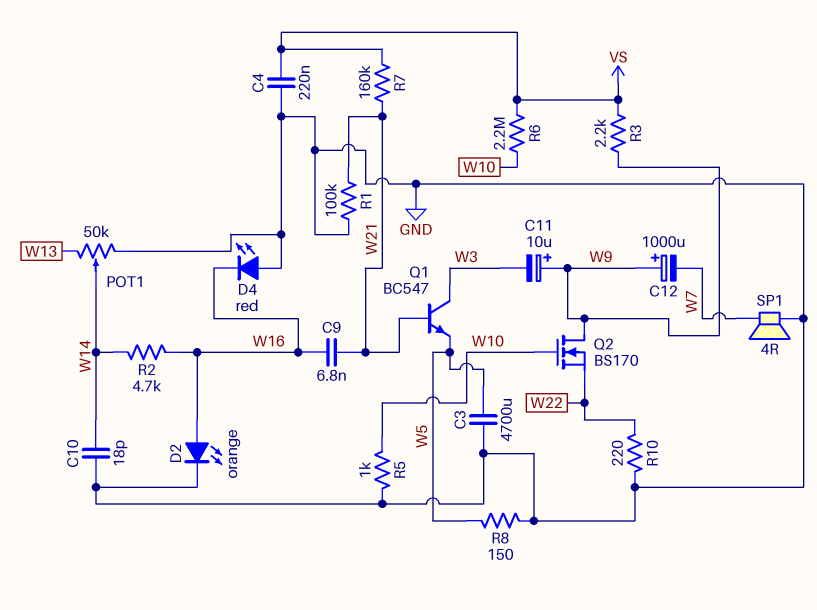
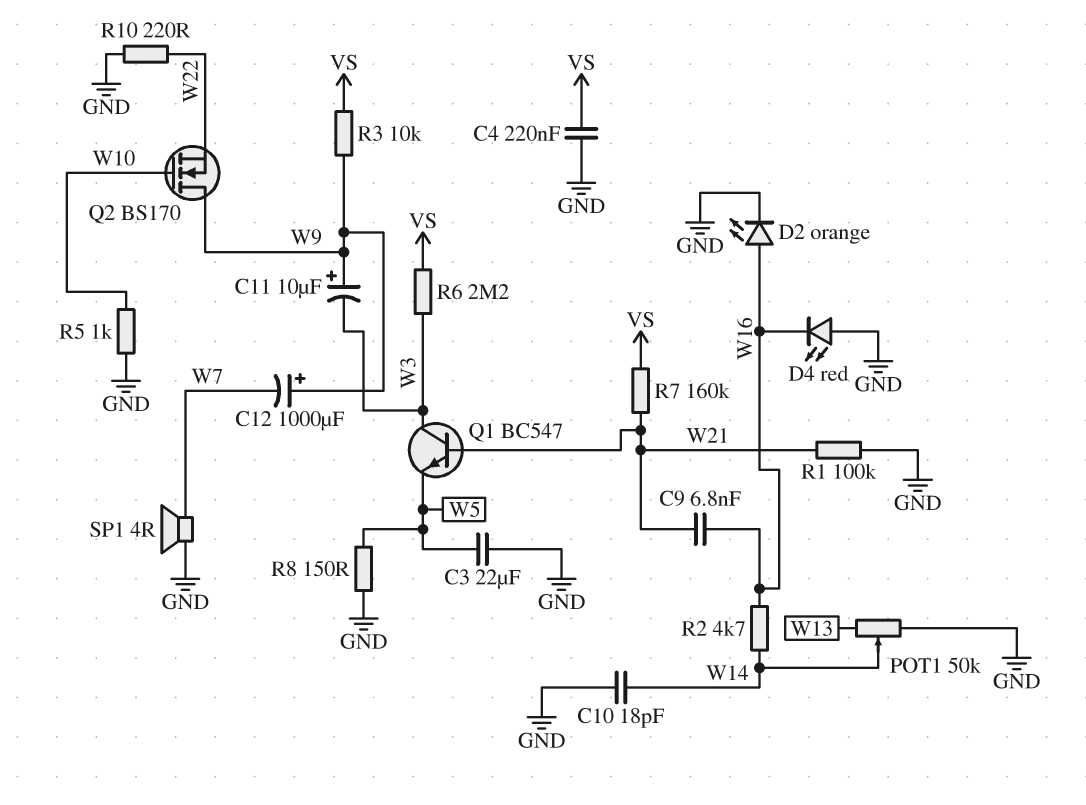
C3: 4700uF (GND, W5) -> 22uF (GND, W5)
R3: 2.2k (VS, W9) -> 10k (VS, W9)
R6: 2.2M (VS, W10) -> 2.2M (VS, W3)

